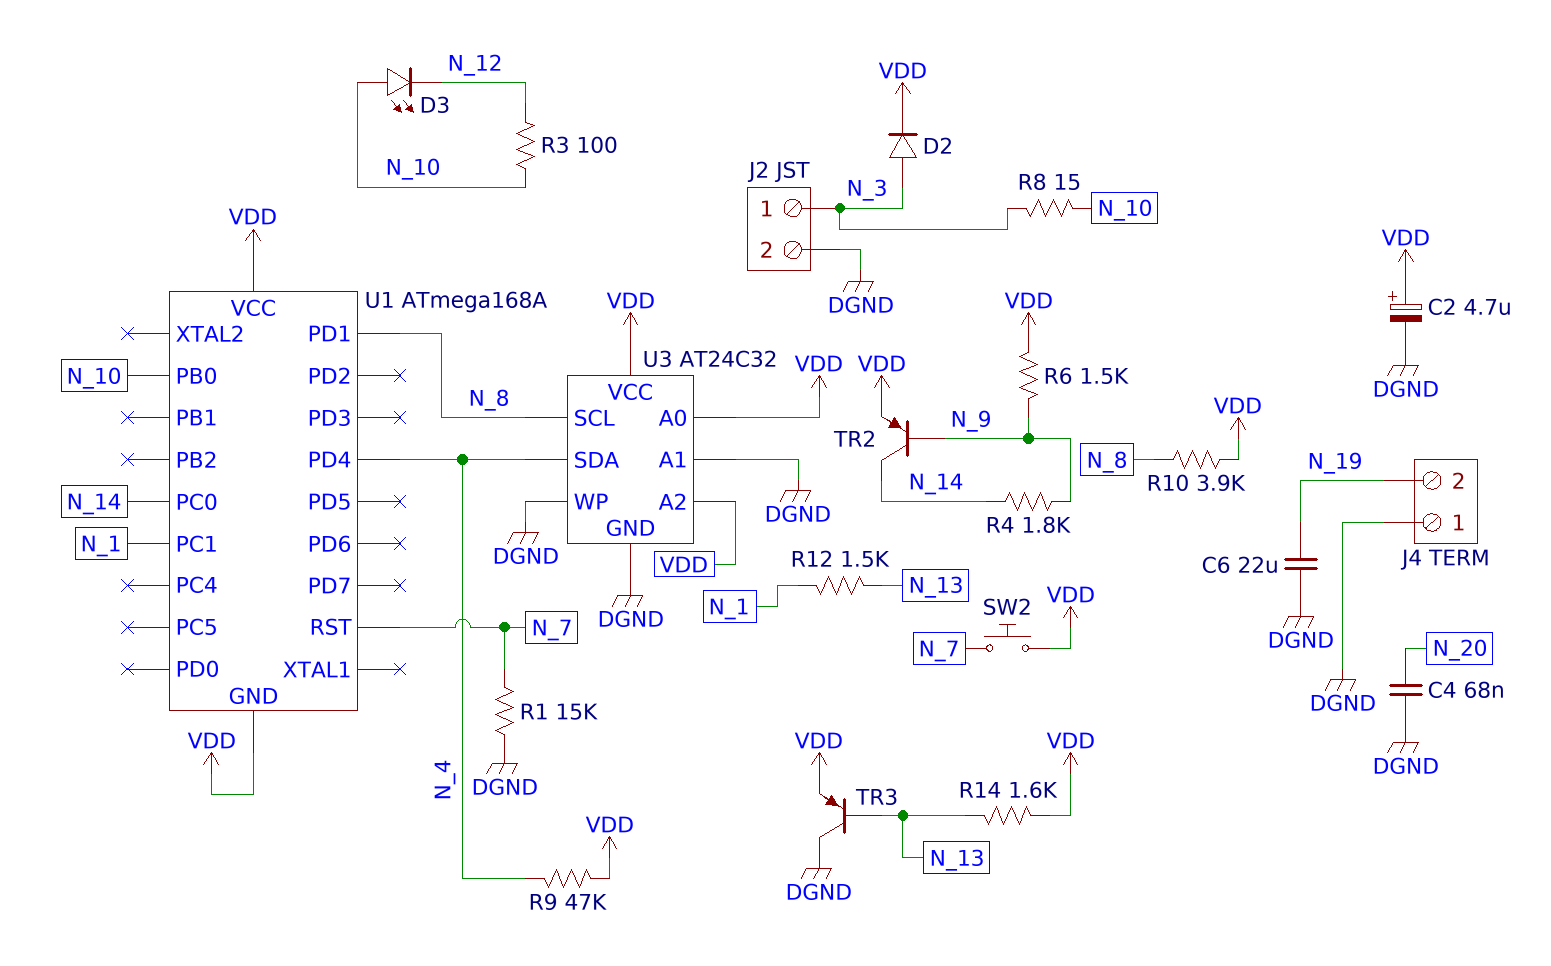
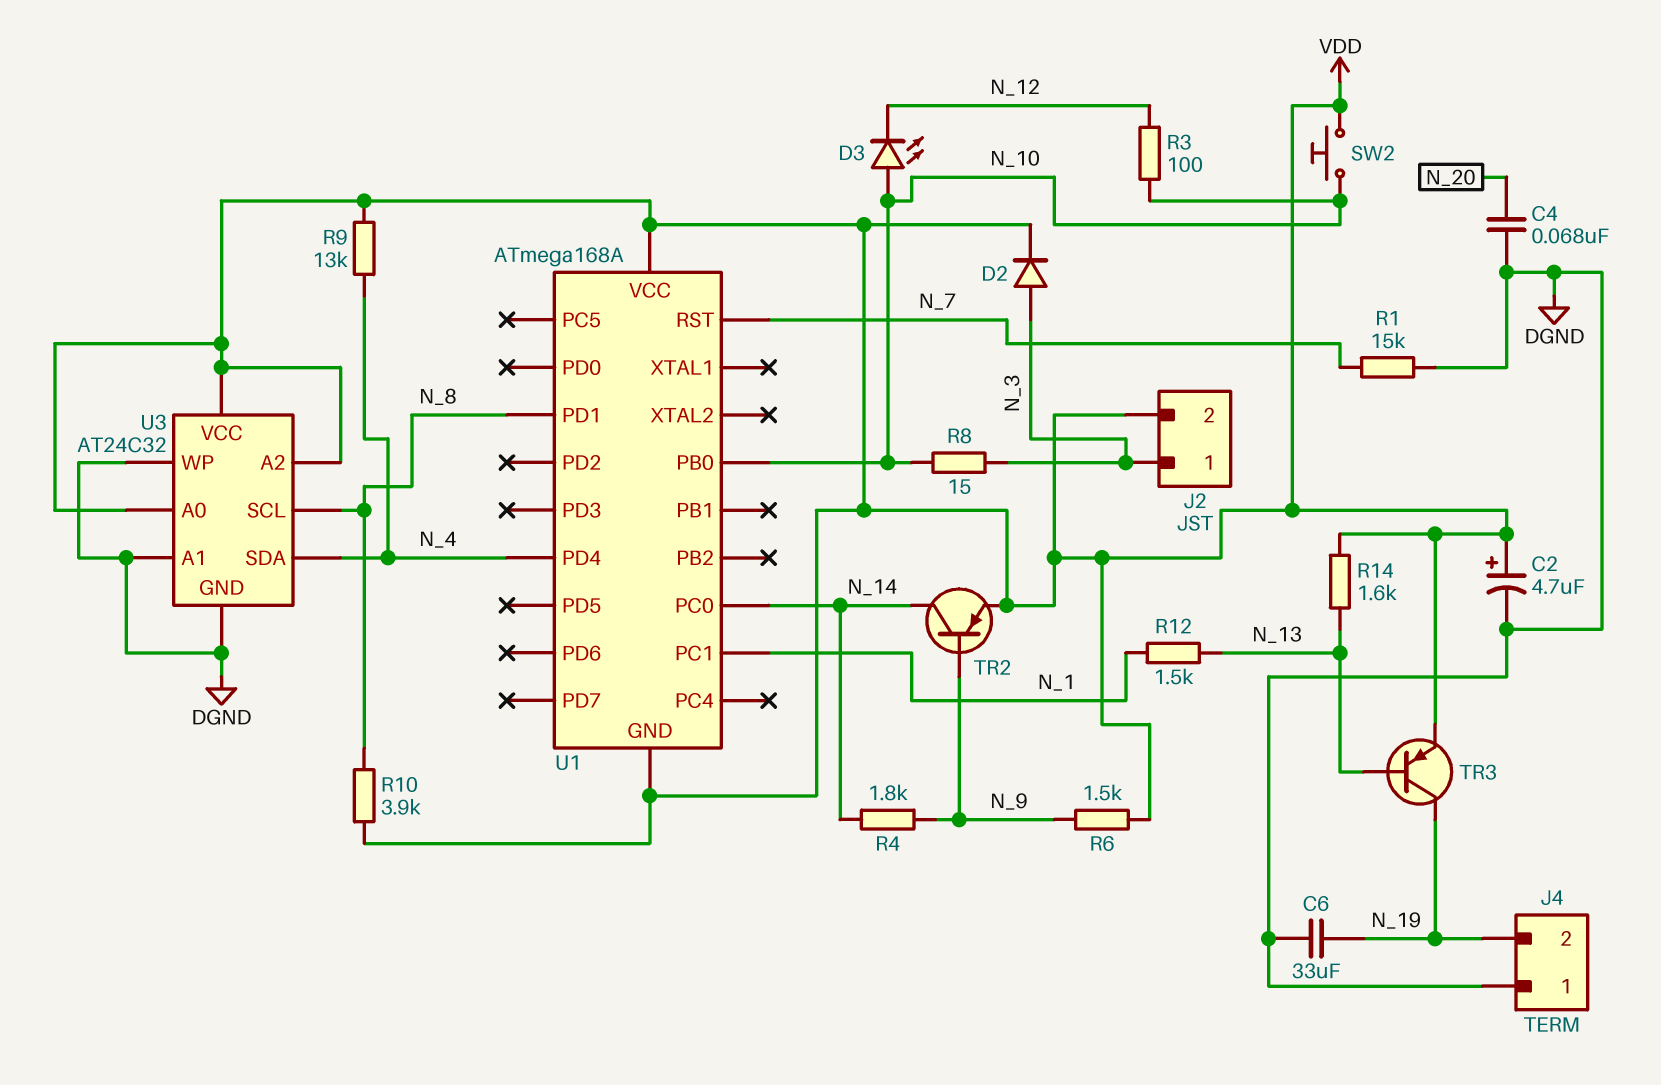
C6: 22uF (DGND, N_19) -> 33uF (DGND, N_19)
J2 pin 2: DGND -> VDD
R9: 47k (N_4, VDD) -> 13k (N_4, VDD)
SW2: button (N_7, VDD) -> button (N_10, VDD)
TR3: PNP (B N_13, C DGND, E VDD) -> PNP (B N_13, C N_19, E VDD)

